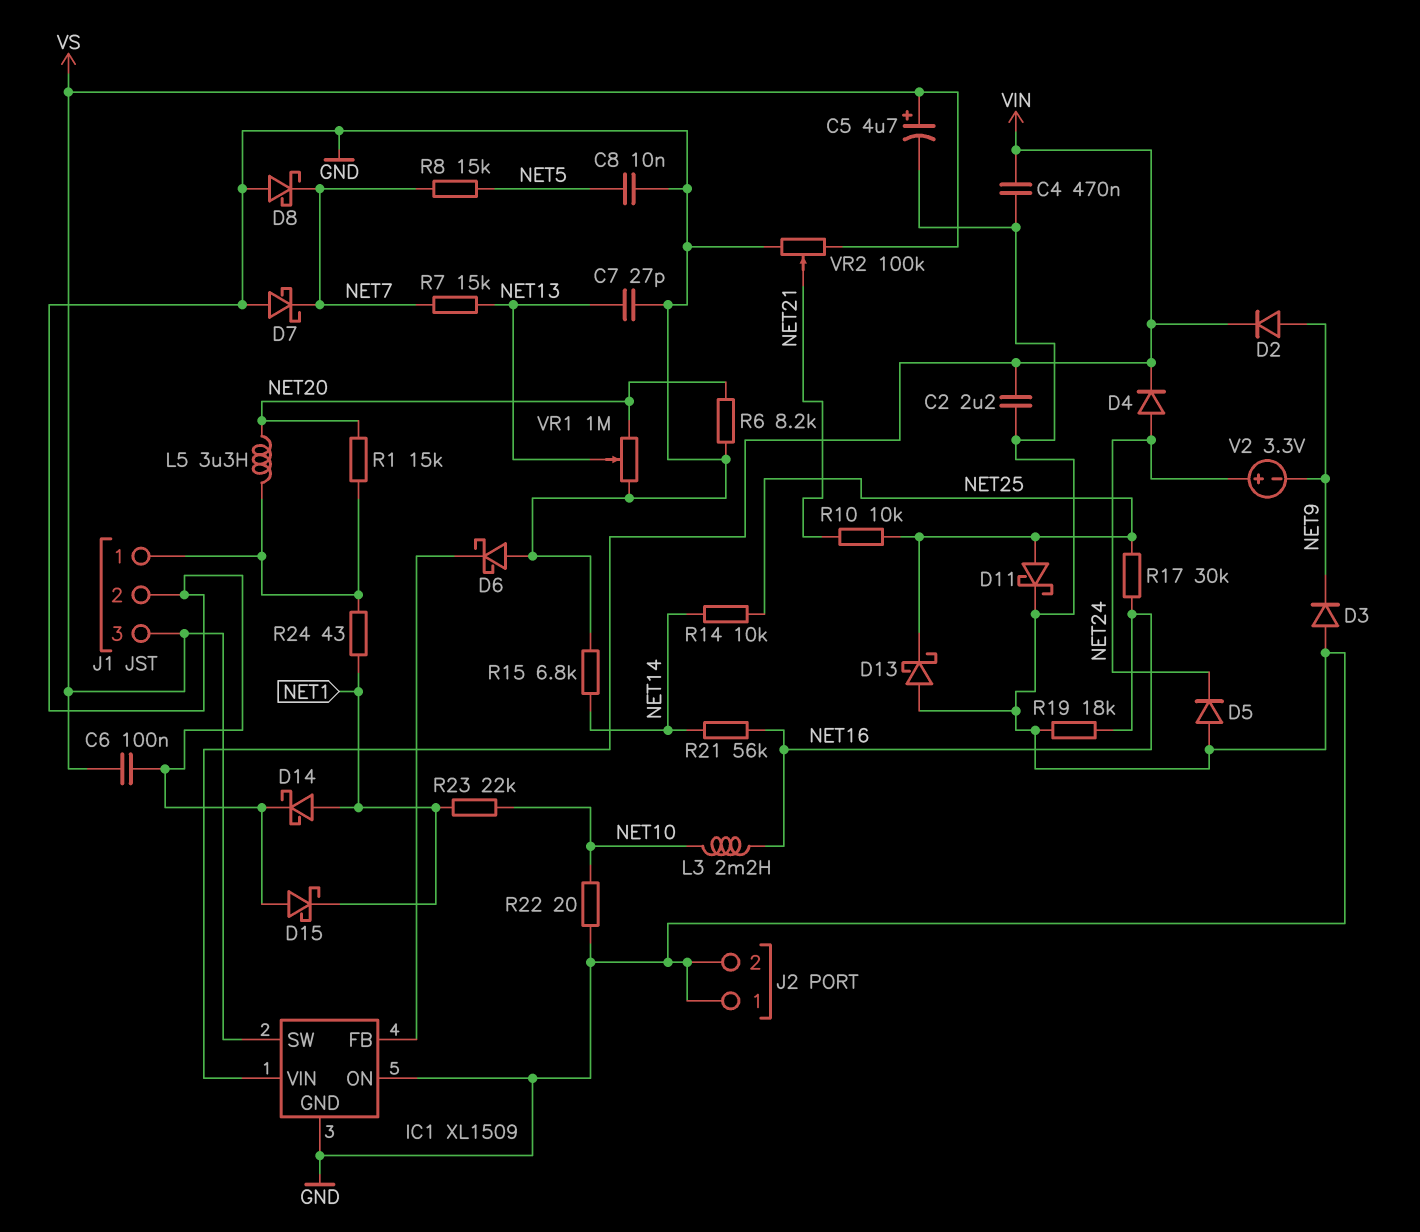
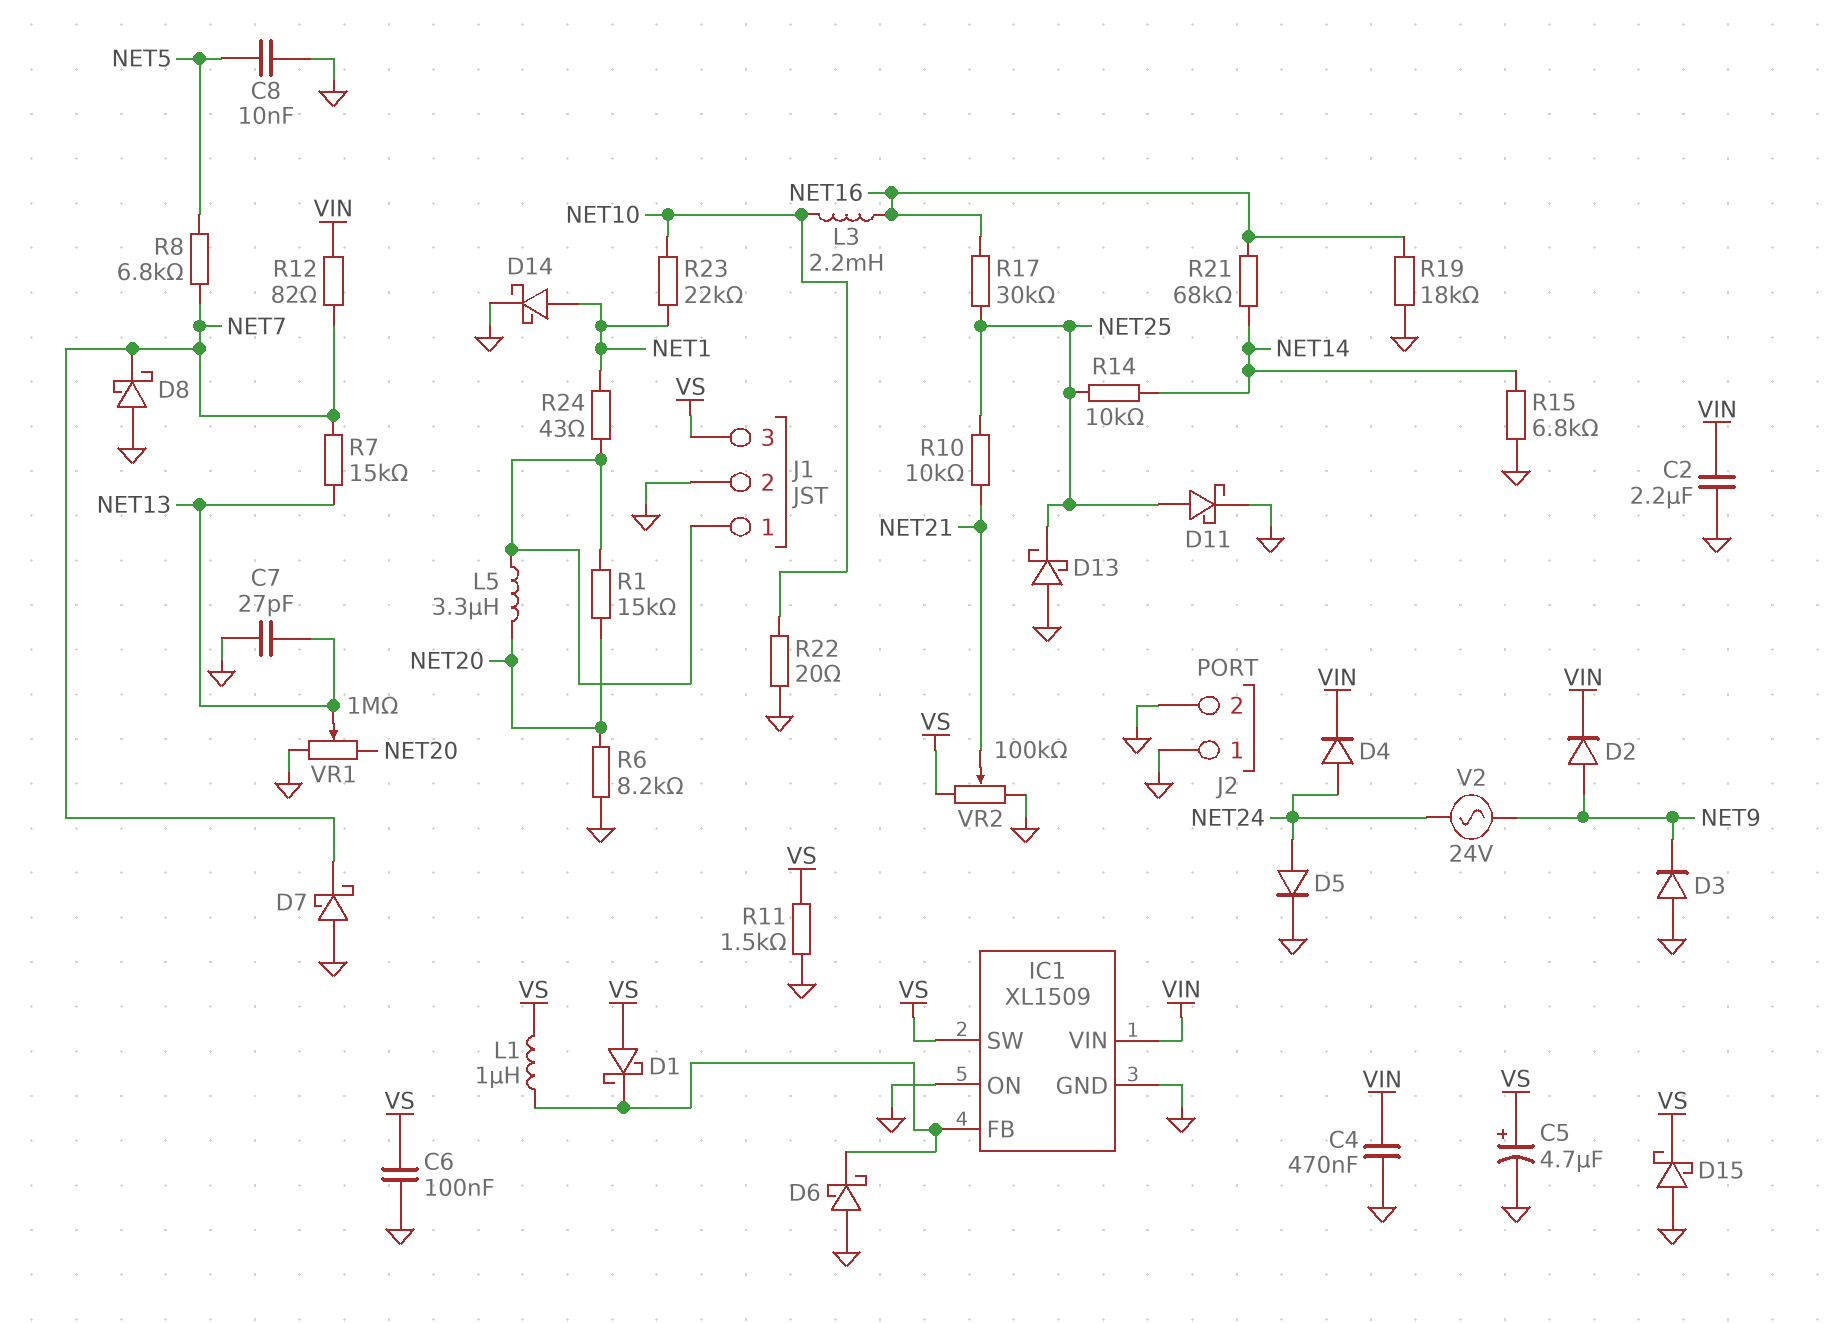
D1: none -> schottky (A VS, K IC1/FB)
D5: diode (A GND, K NET24) -> diode (A NET24, K GND)
D15: schottky (A GND, K NET1) -> schottky (A GND, K VS)
L1: none -> 1uH (IC1/FB, VS)
R8: 15k (NET5, NET7) -> 6.8k (NET5, NET7)
R11: none -> 1.5k (GND, VS)
R12: none -> 82 (NET7, VIN)
R21: 56k (NET14, NET16) -> 68k (NET14, NET16)
V2: 3.3V (plus NET24, minus NET9) -> AC 24V (NET9, NET24)

